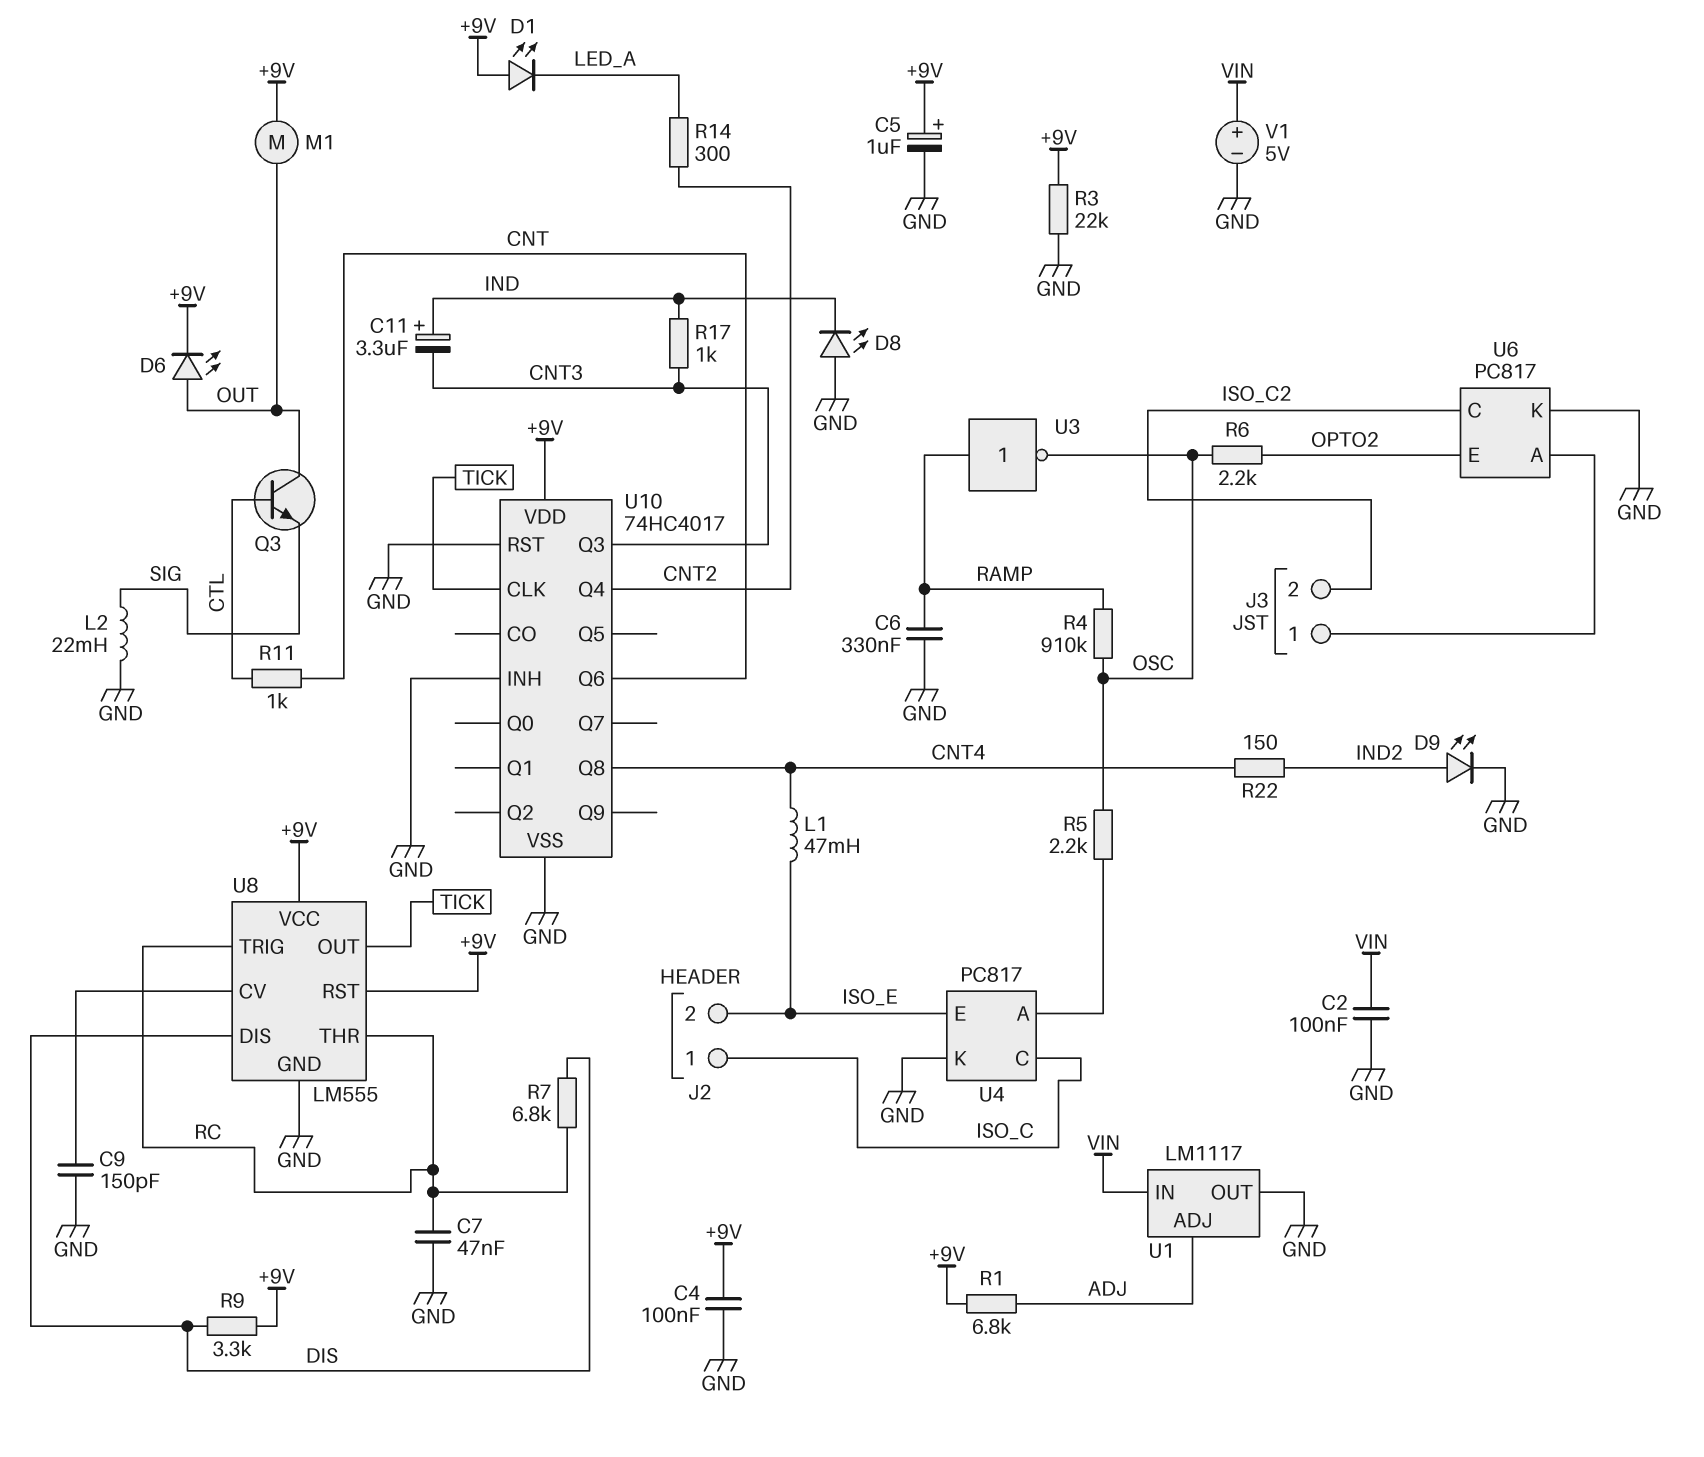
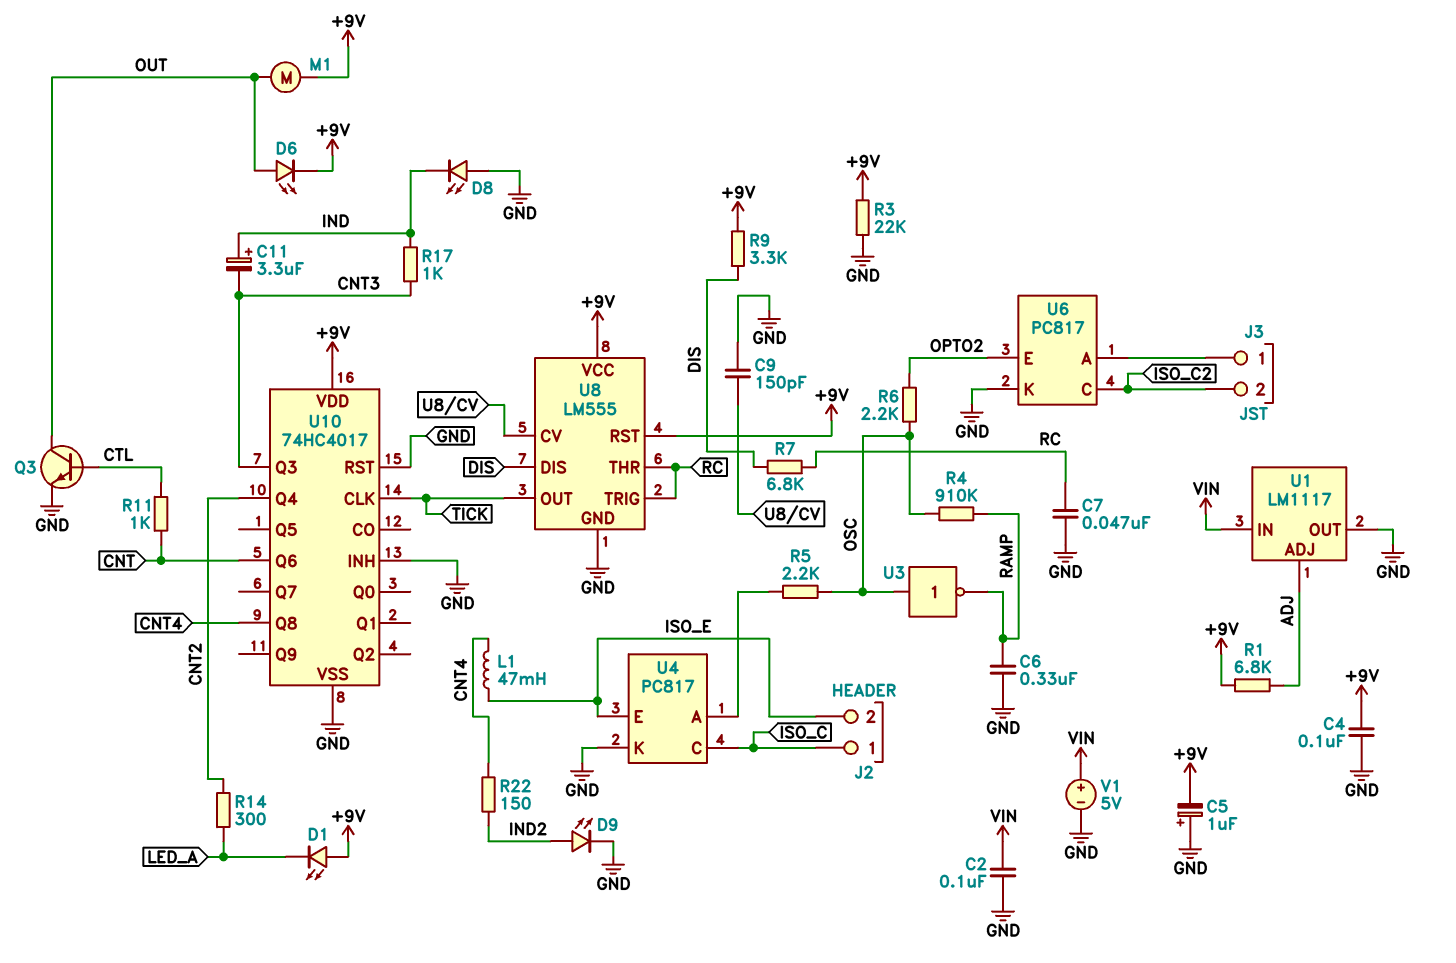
C5: 1uF (plus +9V, minus GND) -> 1uF (plus GND, minus +9V)
L2: 22mH (GND, SIG) -> none
Q3: NPN (B CTL, C OUT, E SIG) -> NPN (B CTL, C OUT, E GND)
U3: NOT (in RAMP, out OSC) -> NOT (in OSC, out RAMP)

